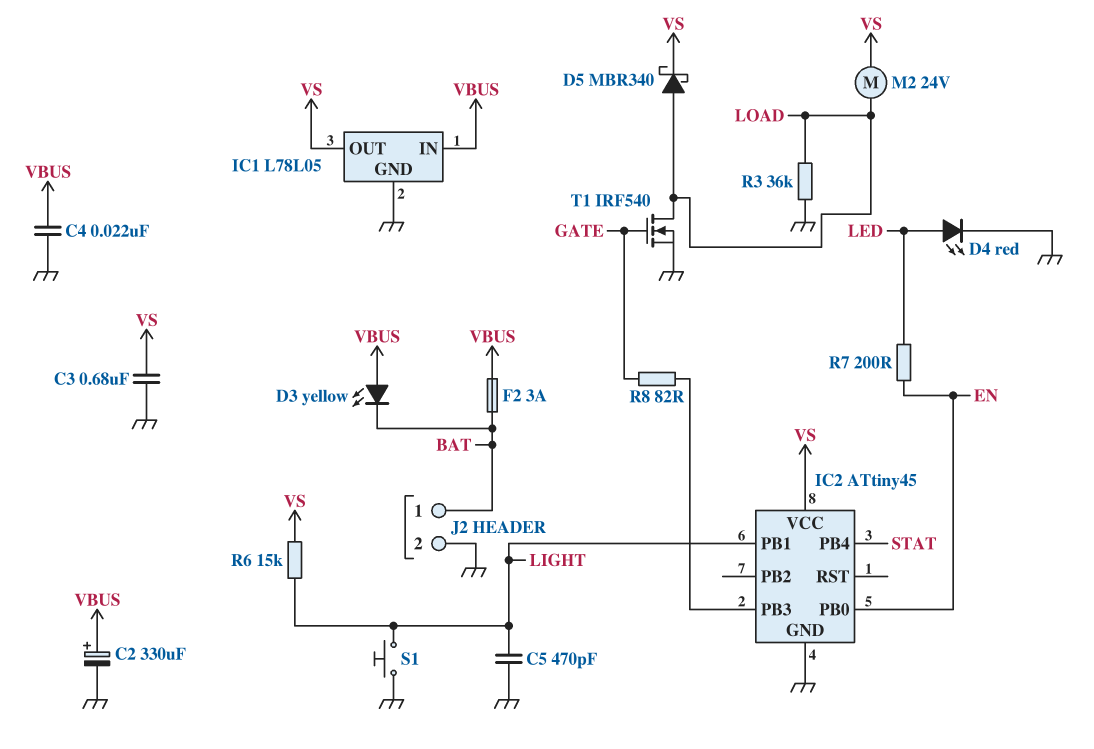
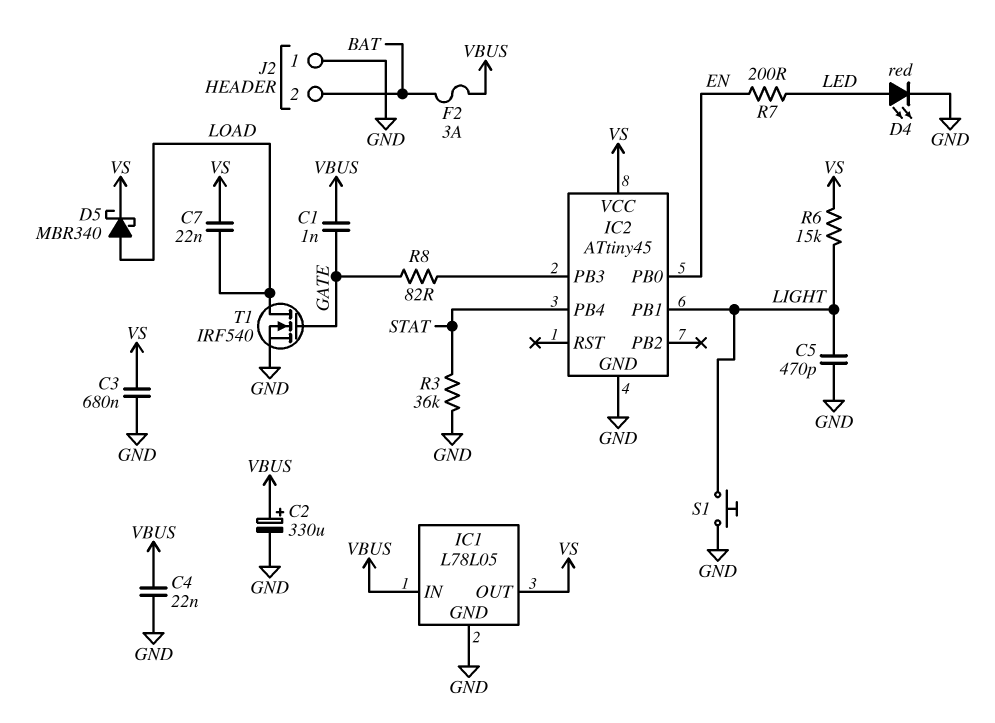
C1: none -> 1nF (GATE, VBUS)
C7: none -> 22nF (LOAD, VS)
D3: LED yellow (A VBUS, K BAT) -> none
J2 pin 1: BAT -> GND
J2 pin 2: GND -> BAT
M2: motor 24V (LOAD, VS) -> none
R3: 36k (GND, LOAD) -> 36k (GND, STAT)

